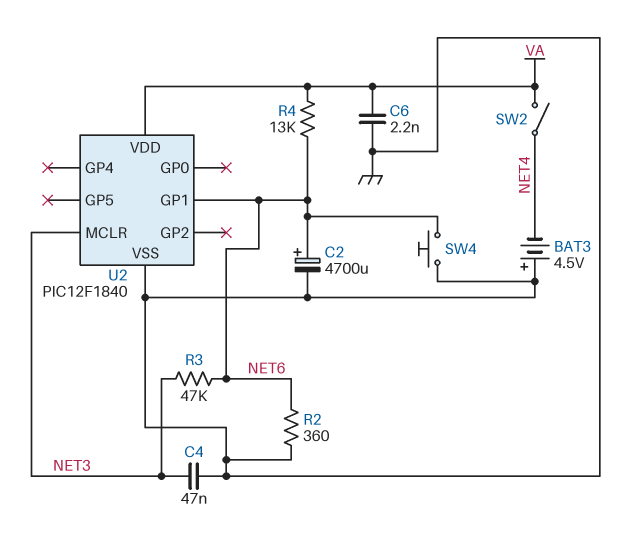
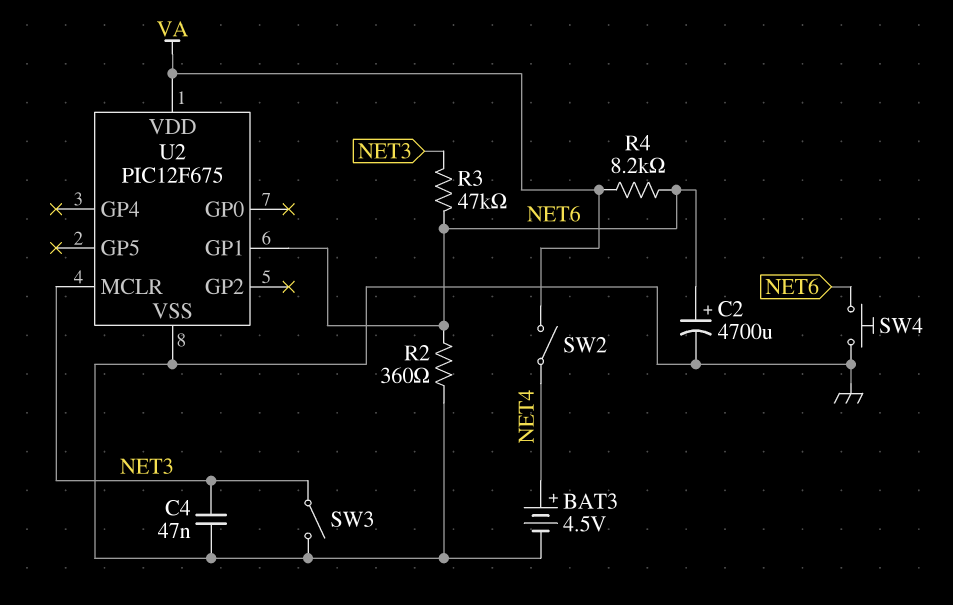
BAT3: 4.5V (plus GND, minus NET4) -> 4.5V (plus NET4, minus GND)
C6: 2.2nF (GND, VA) -> none
R4: 13k (NET6, VA) -> 8.2k (NET6, VA)
SW3: none -> switch (GND, NET3)
U2: PIC12F1840 -> PIC12F675

